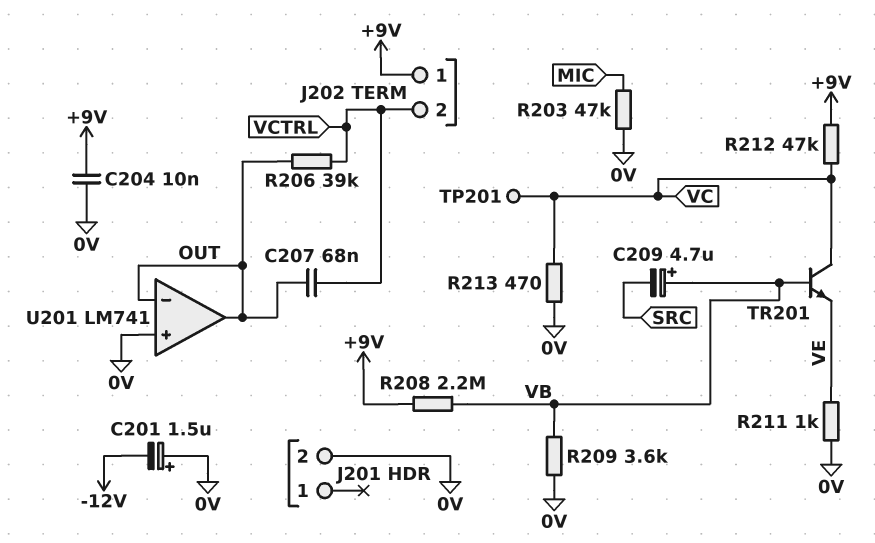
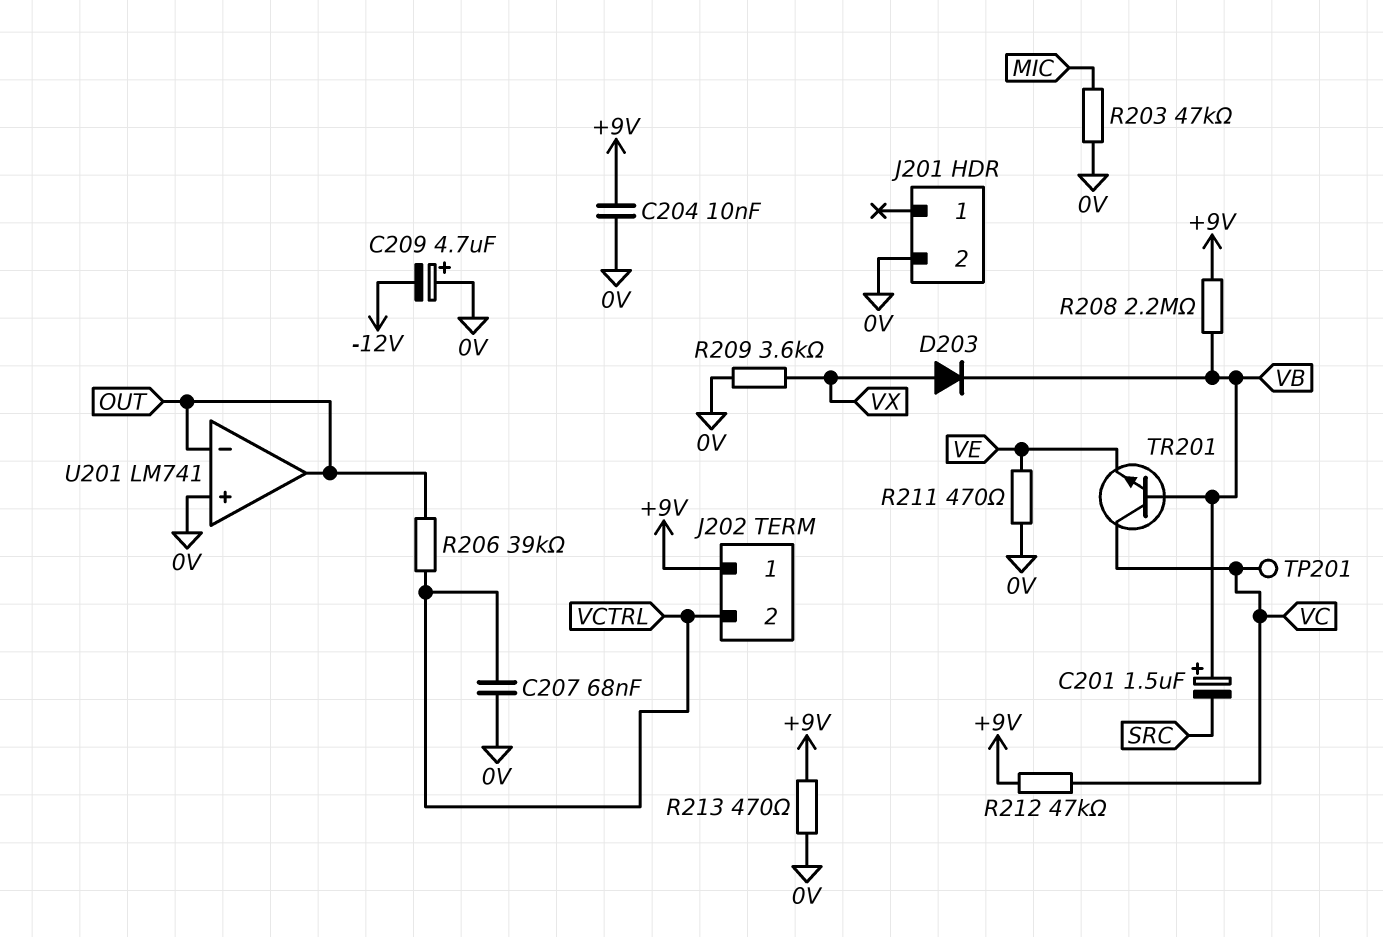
C201: 1.5uF (plus 0V, minus -12V) -> 1.5uF (plus VB, minus SRC)
C207: 68nF (OUT, VCTRL) -> 68nF (0V, VCTRL)
C209: 4.7uF (plus VB, minus SRC) -> 4.7uF (plus 0V, minus -12V)
D203: none -> diode (A VX, K VB)
R209: 3.6k (0V, VB) -> 3.6k (0V, VX)
R211: 1k (0V, VE) -> 470 (0V, VE)
R213: 470 (0V, VC) -> 470 (+9V, 0V)

